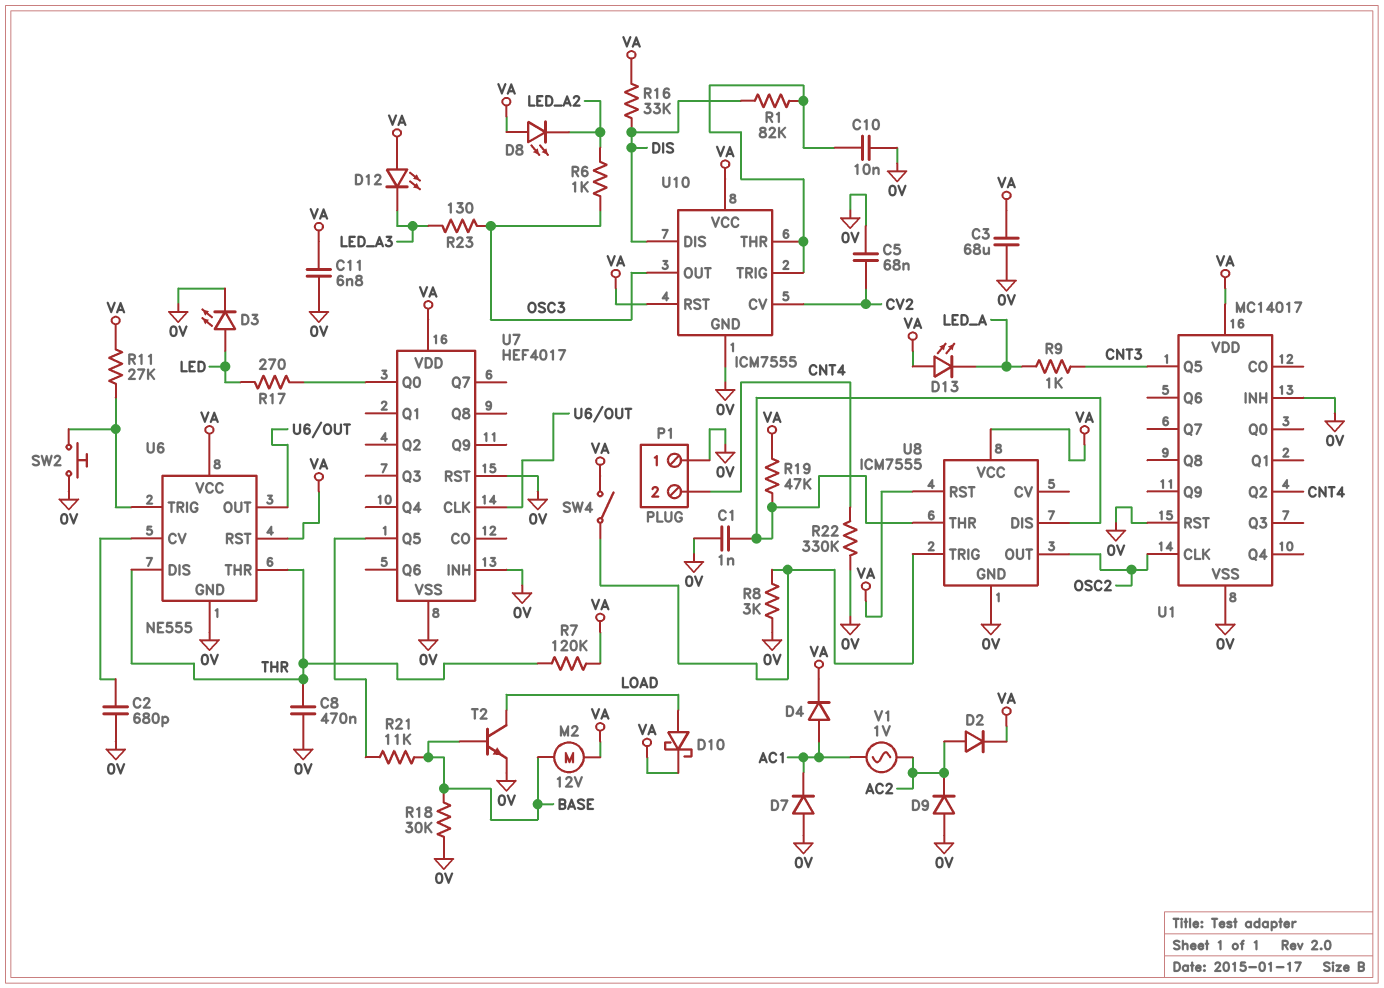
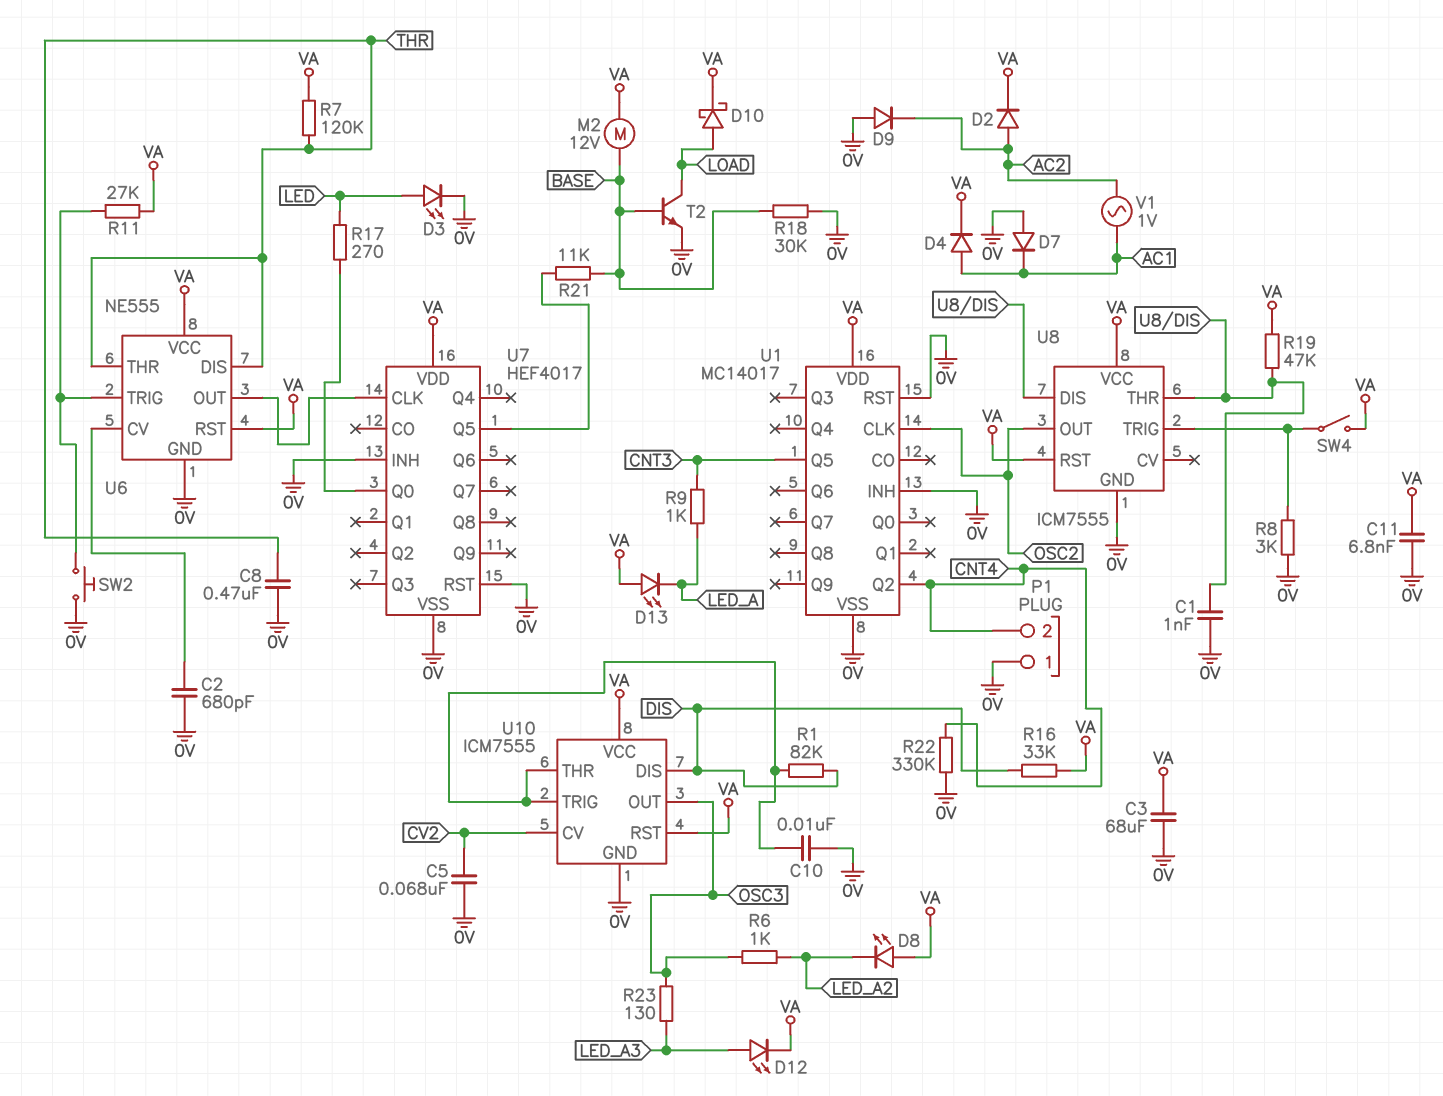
D12: LED (A VA, K LED_A3) -> LED (A LED_A3, K VA)

